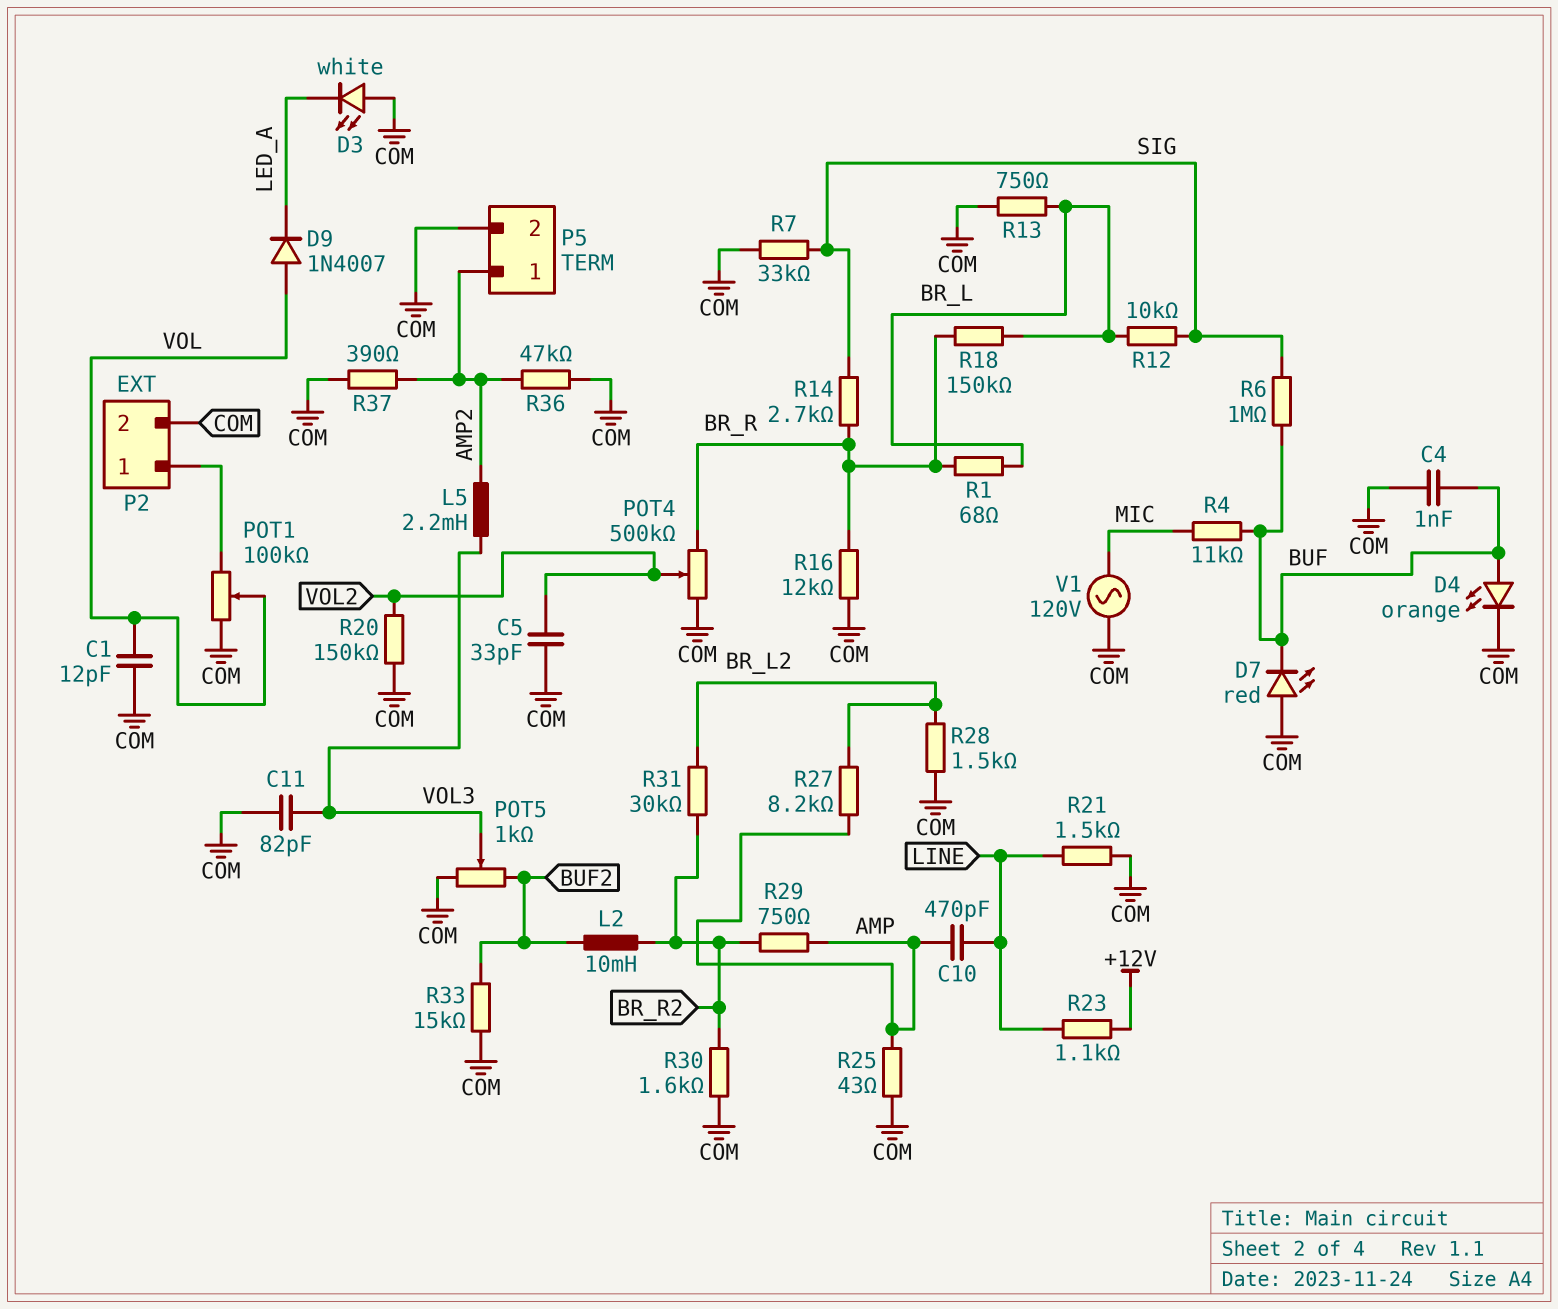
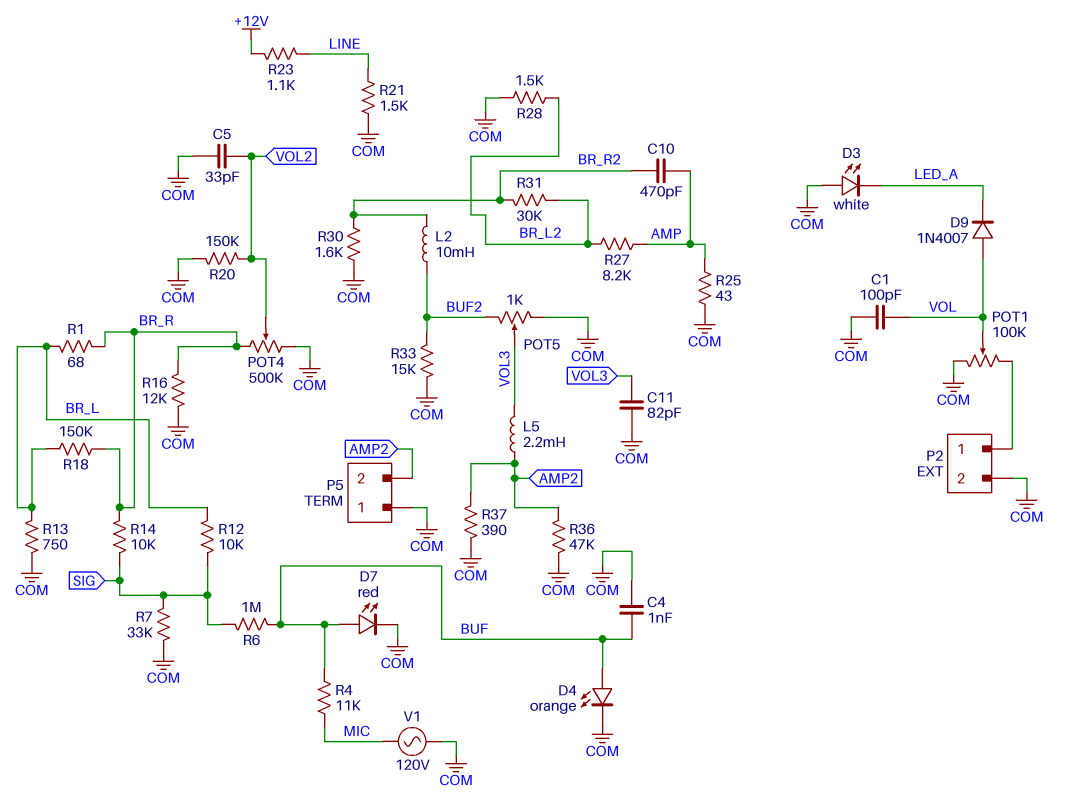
C1: 12pF (COM, VOL) -> 100pF (COM, VOL)
C10: 470pF (AMP, LINE) -> 470pF (AMP, BR_R2)
D7: LED red (A COM, K BUF) -> LED red (A BUF, K COM)
P5 pin 1: AMP2 -> COM
P5 pin 2: COM -> AMP2
R14: 2.7k (BR_R, SIG) -> 10k (BR_R, SIG)
R29: 750 (AMP, BR_R2) -> none

